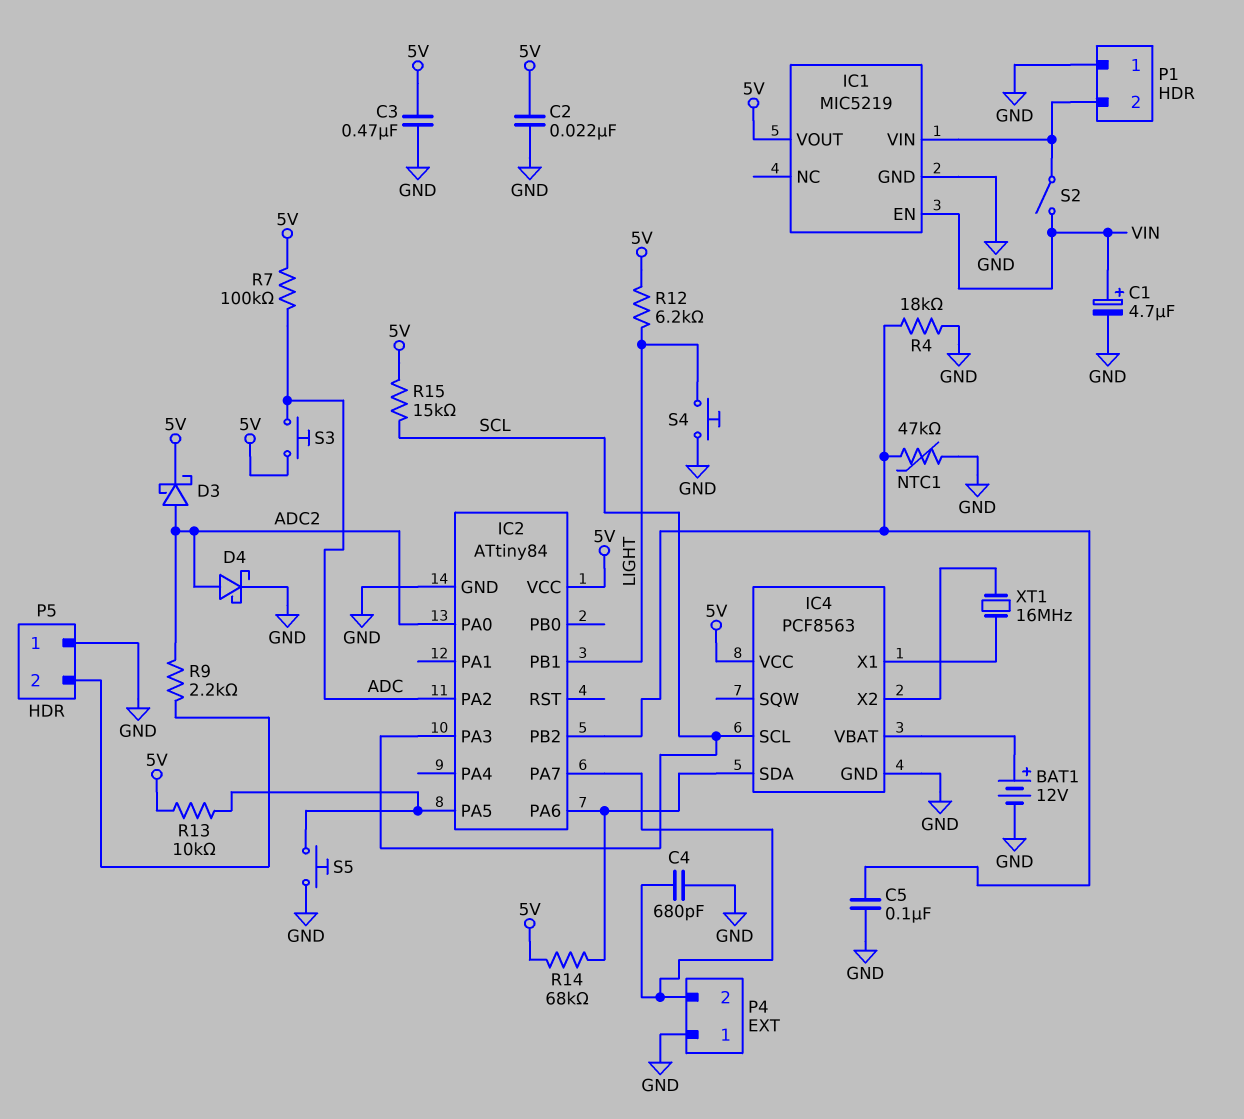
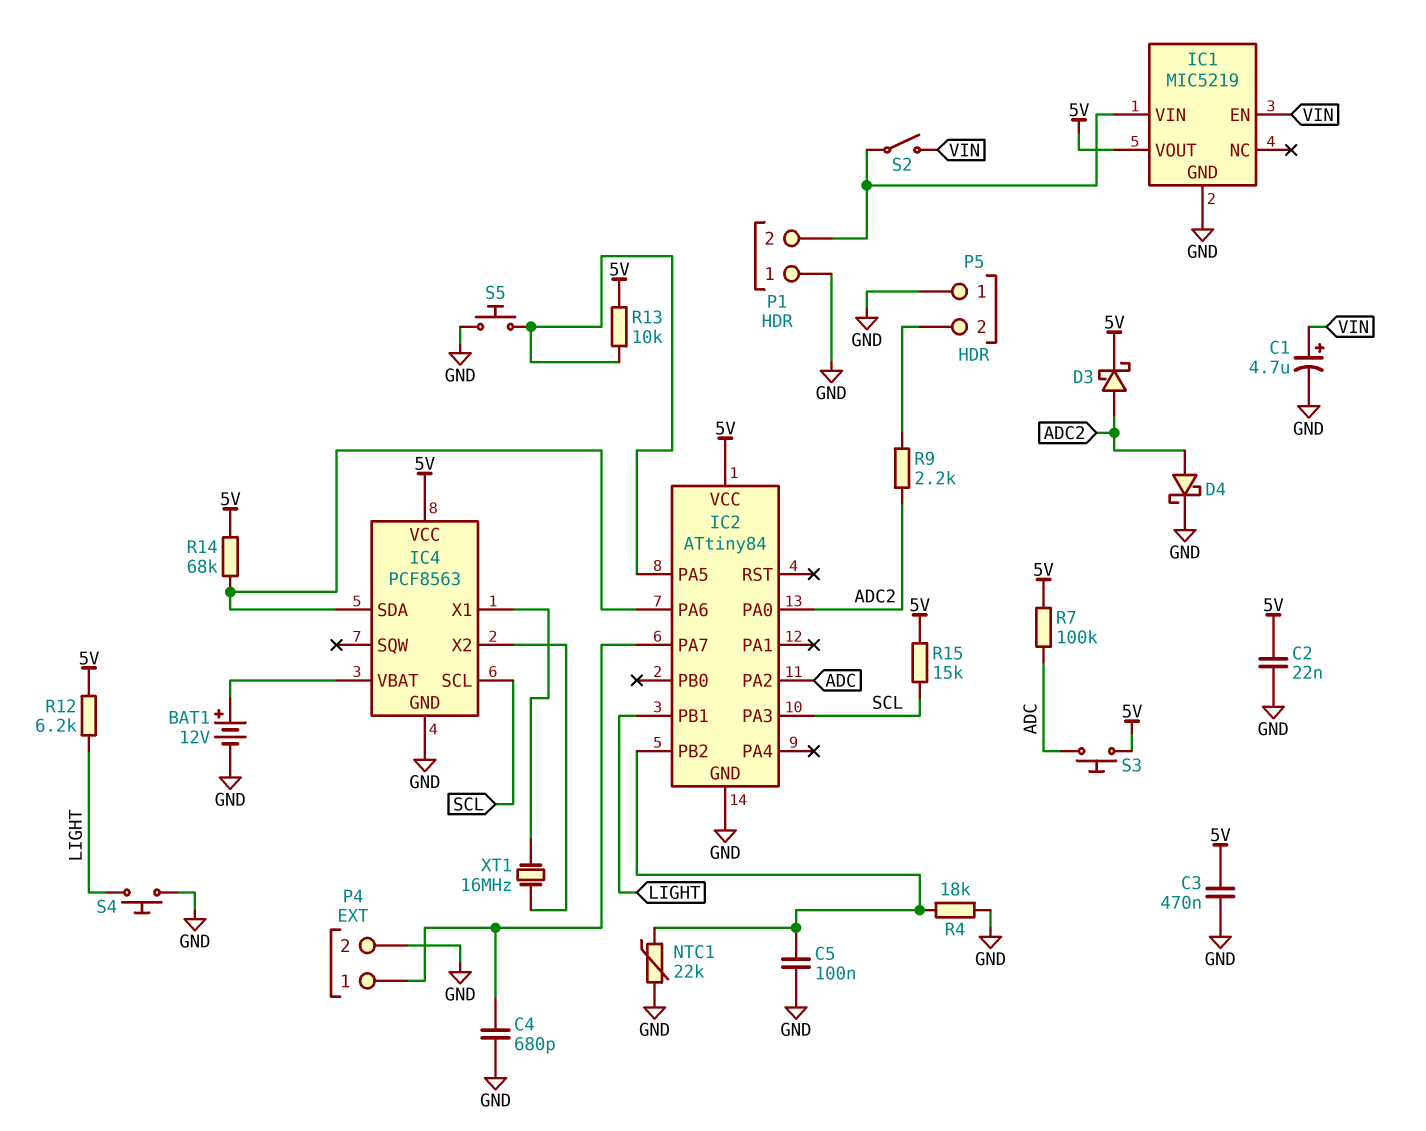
NTC1: 47k (GND, IC2/PB2) -> 22k (GND, IC2/PB2)
P4 pin 1: GND -> IC2/PA7
P4 pin 2: IC2/PA7 -> GND

